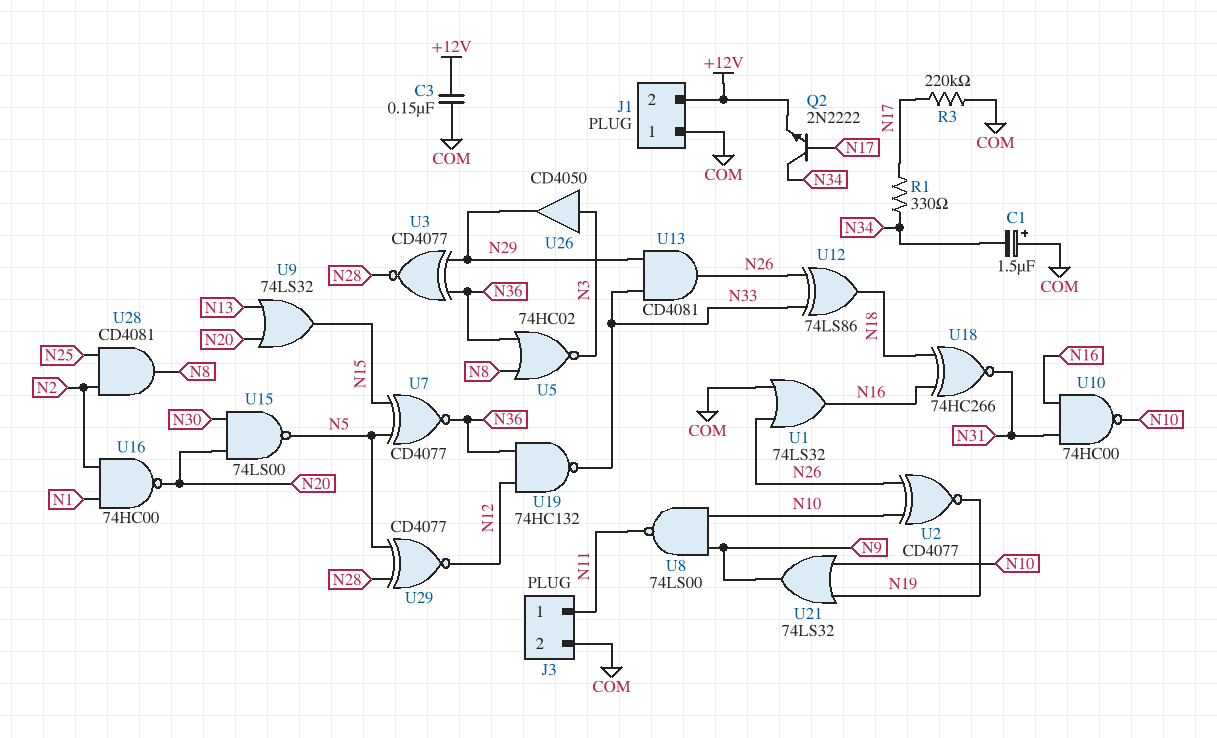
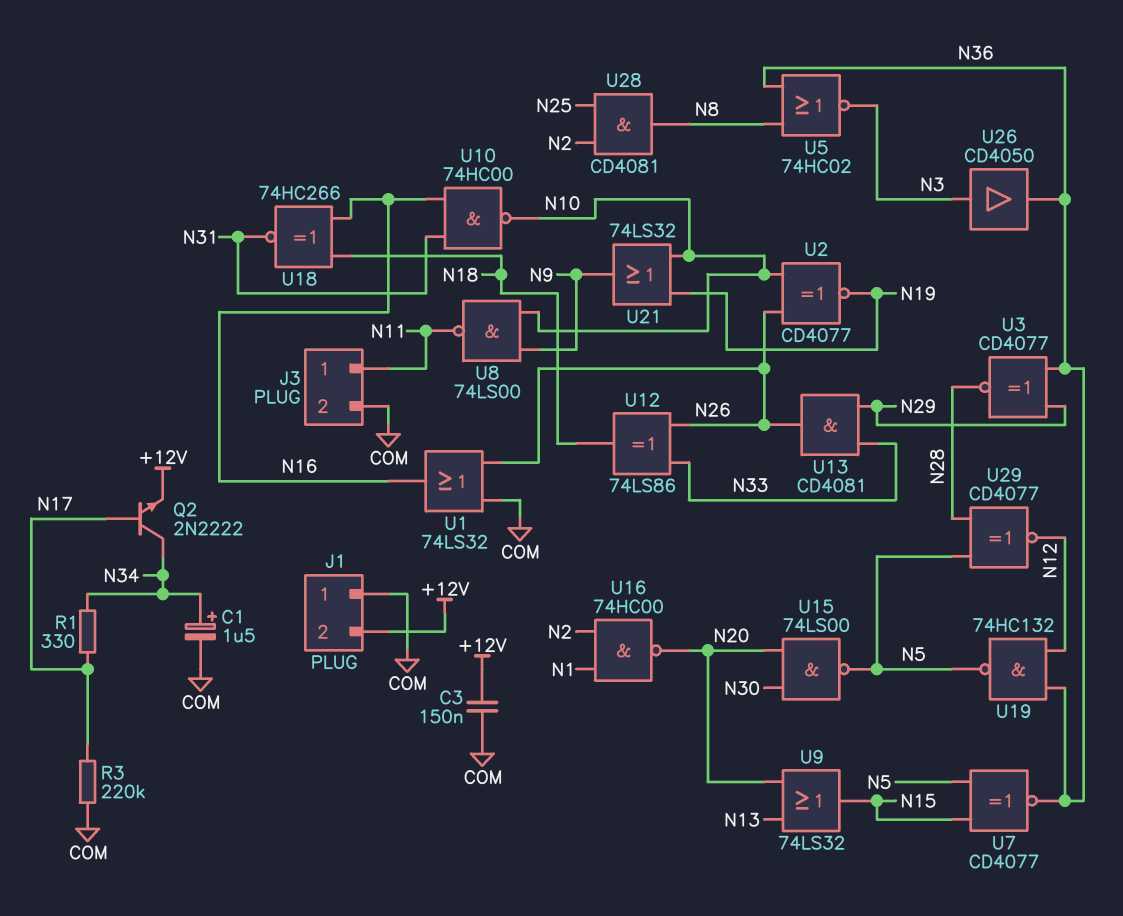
C1: 1.5uF (plus COM, minus N34) -> 1.5uF (plus N34, minus COM)
U19: NAND 74HC132 (in N12, in N36, out N33) -> NAND 74HC132 (in N12, in N36, out N5)
U26: buffer CD4050 (in N3, out N29) -> buffer CD4050 (in N3, out N36)

